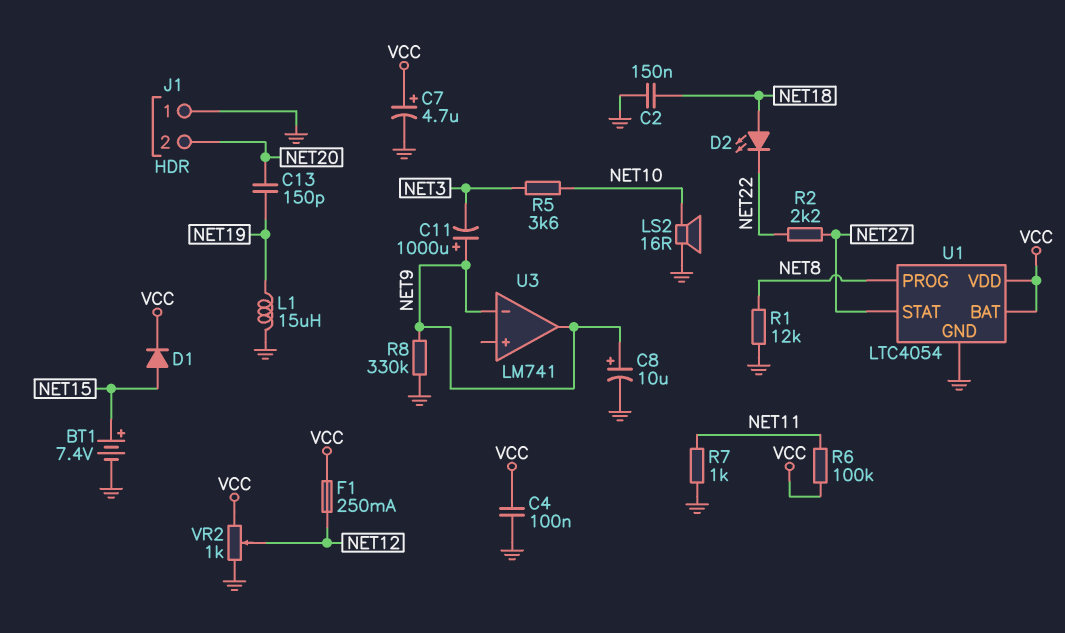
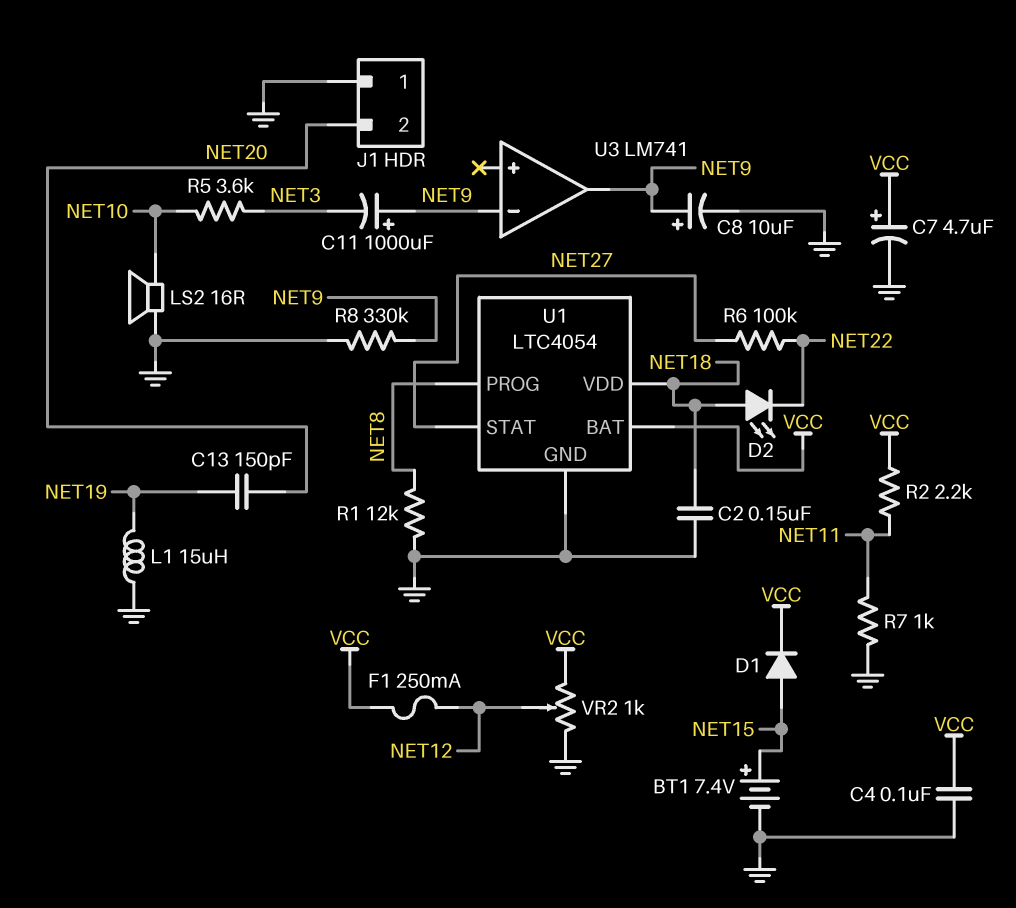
R2: 2.2k (NET22, NET27) -> 2.2k (NET11, VCC)
R6: 100k (NET11, VCC) -> 100k (NET22, NET27)
U1 pin VDD: VCC -> NET18

